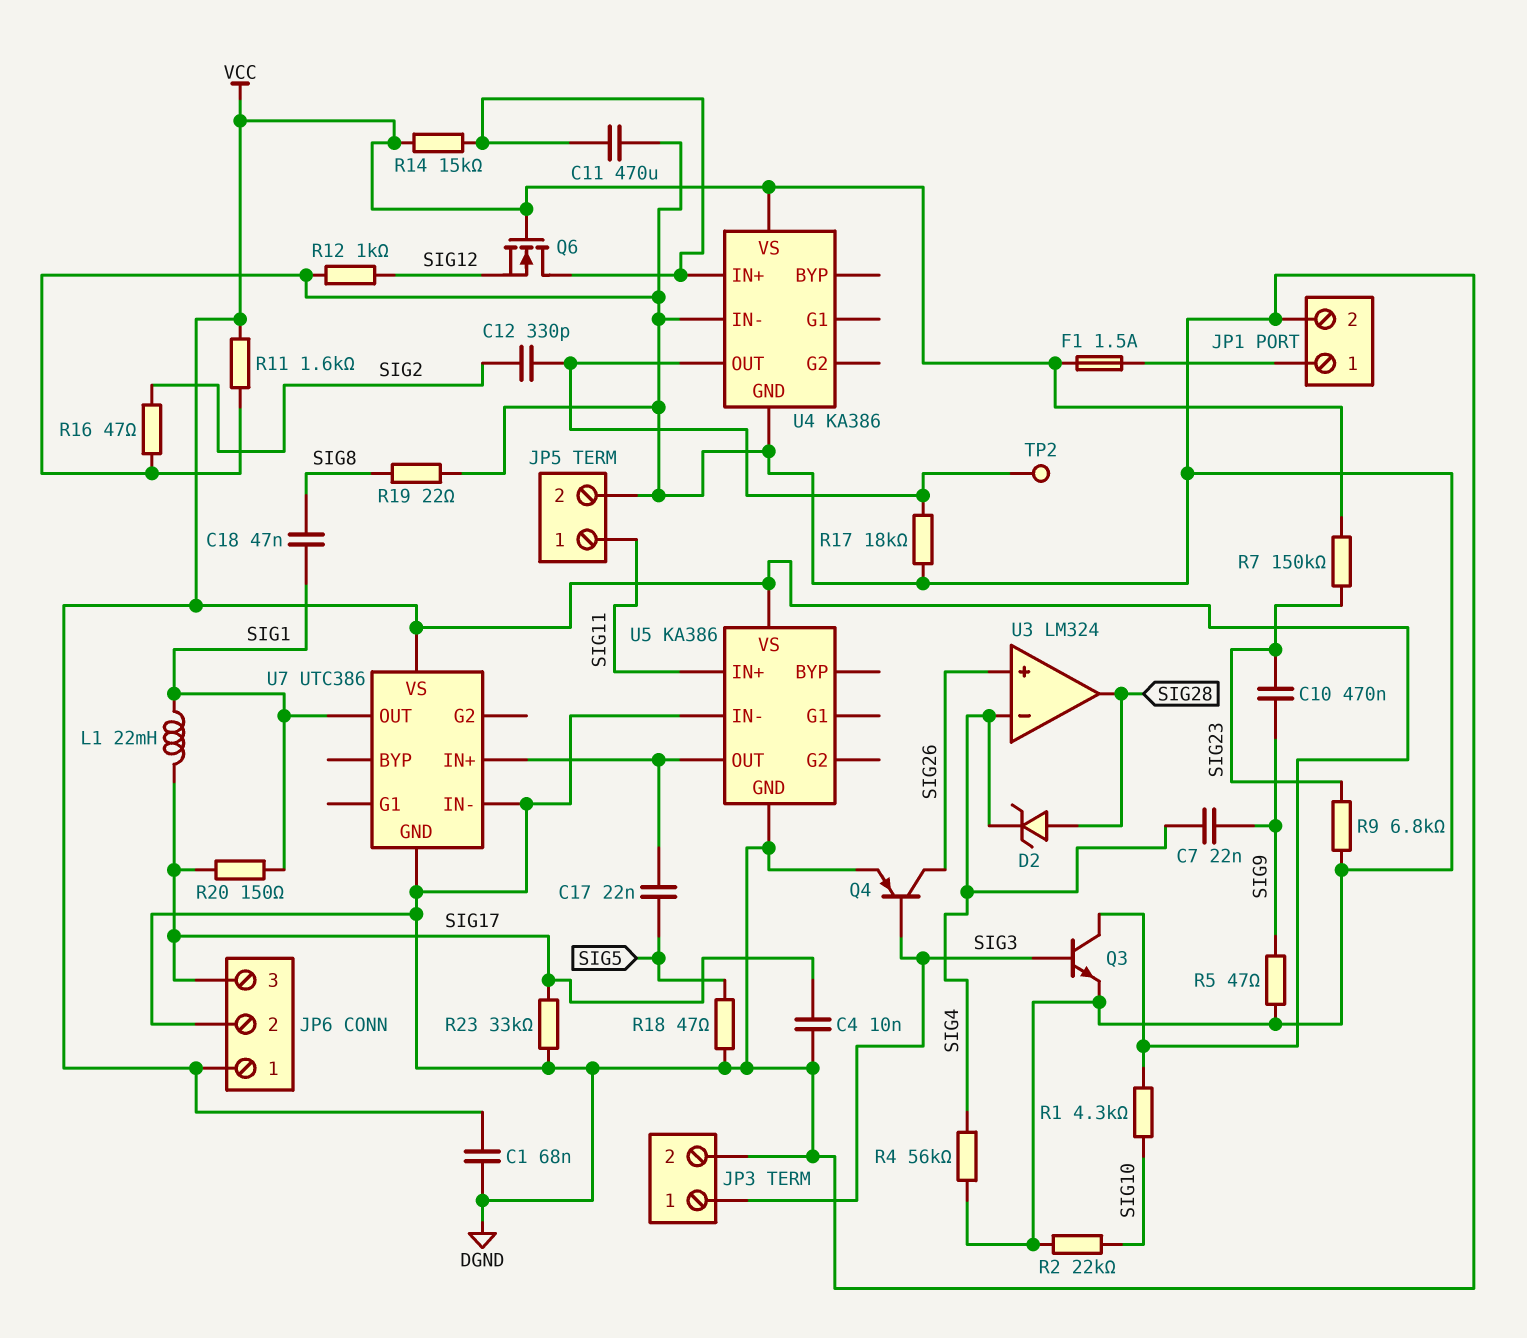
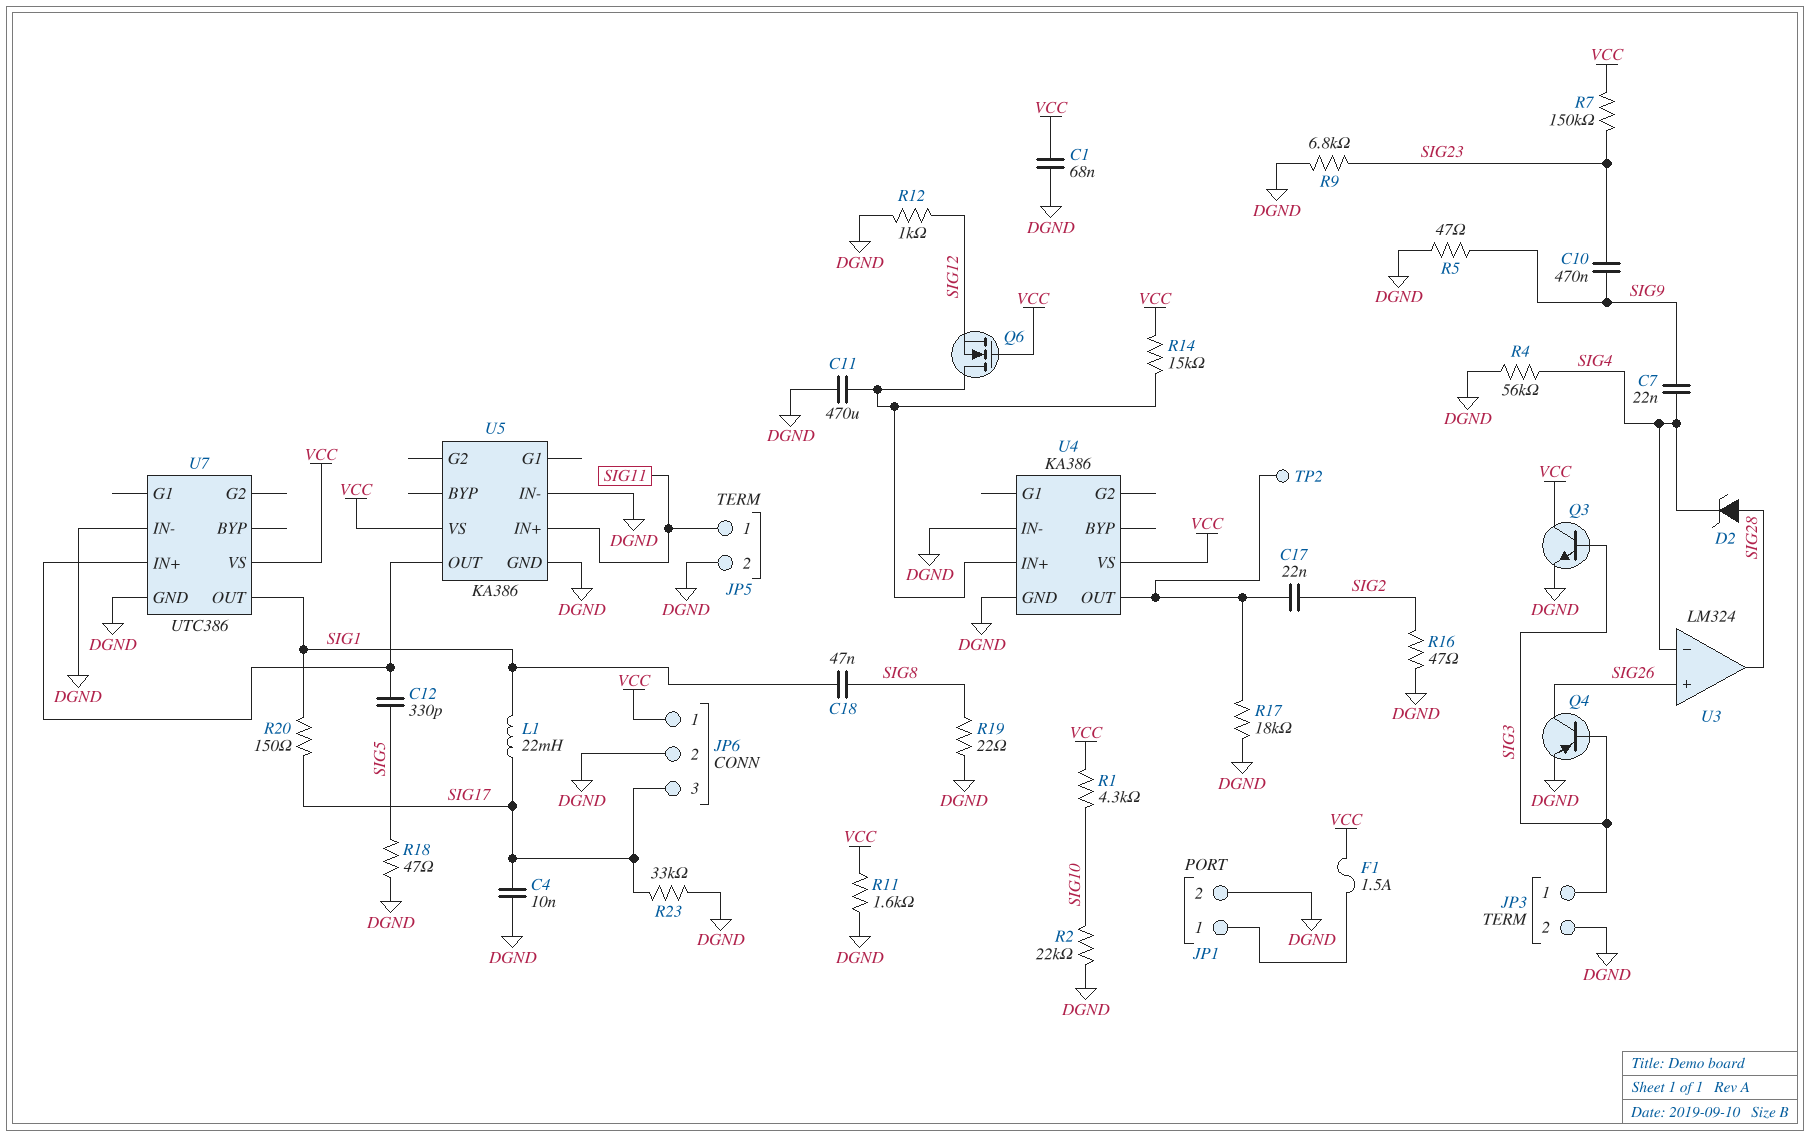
C12: 330pF (SIG2, U4/OUT) -> 330pF (SIG5, U5/OUT)
C17: 22nF (SIG5, U5/OUT) -> 22nF (SIG2, U4/OUT)

